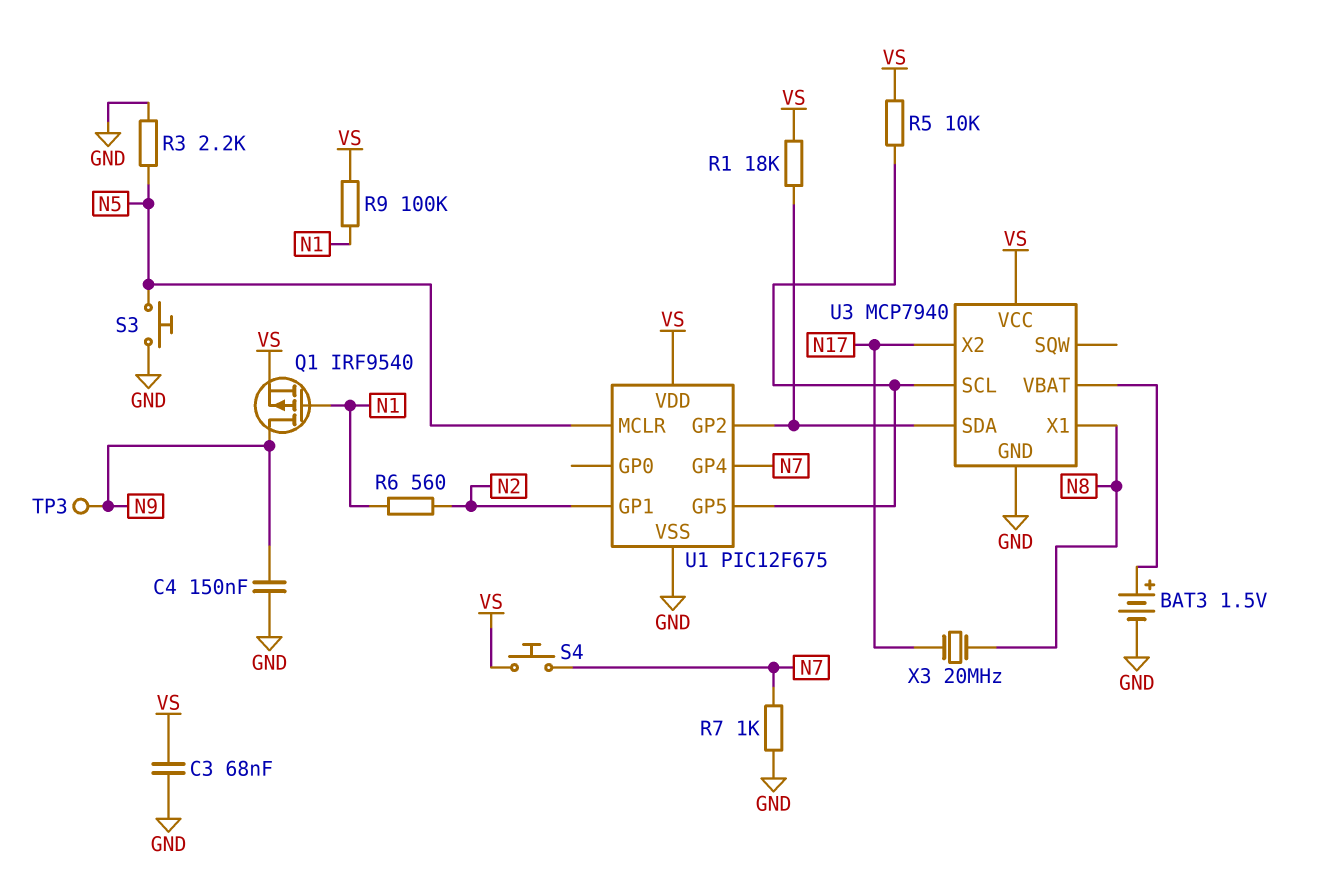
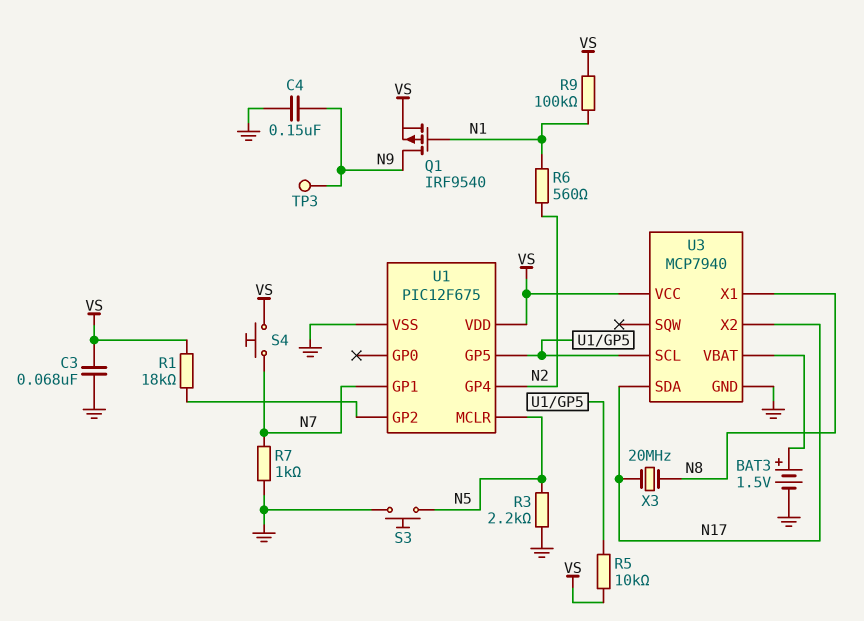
U1 pin GP1: N2 -> N7
U1 pin GP4: N7 -> N2
U3 pin SDA: U1/GP2 -> N17

